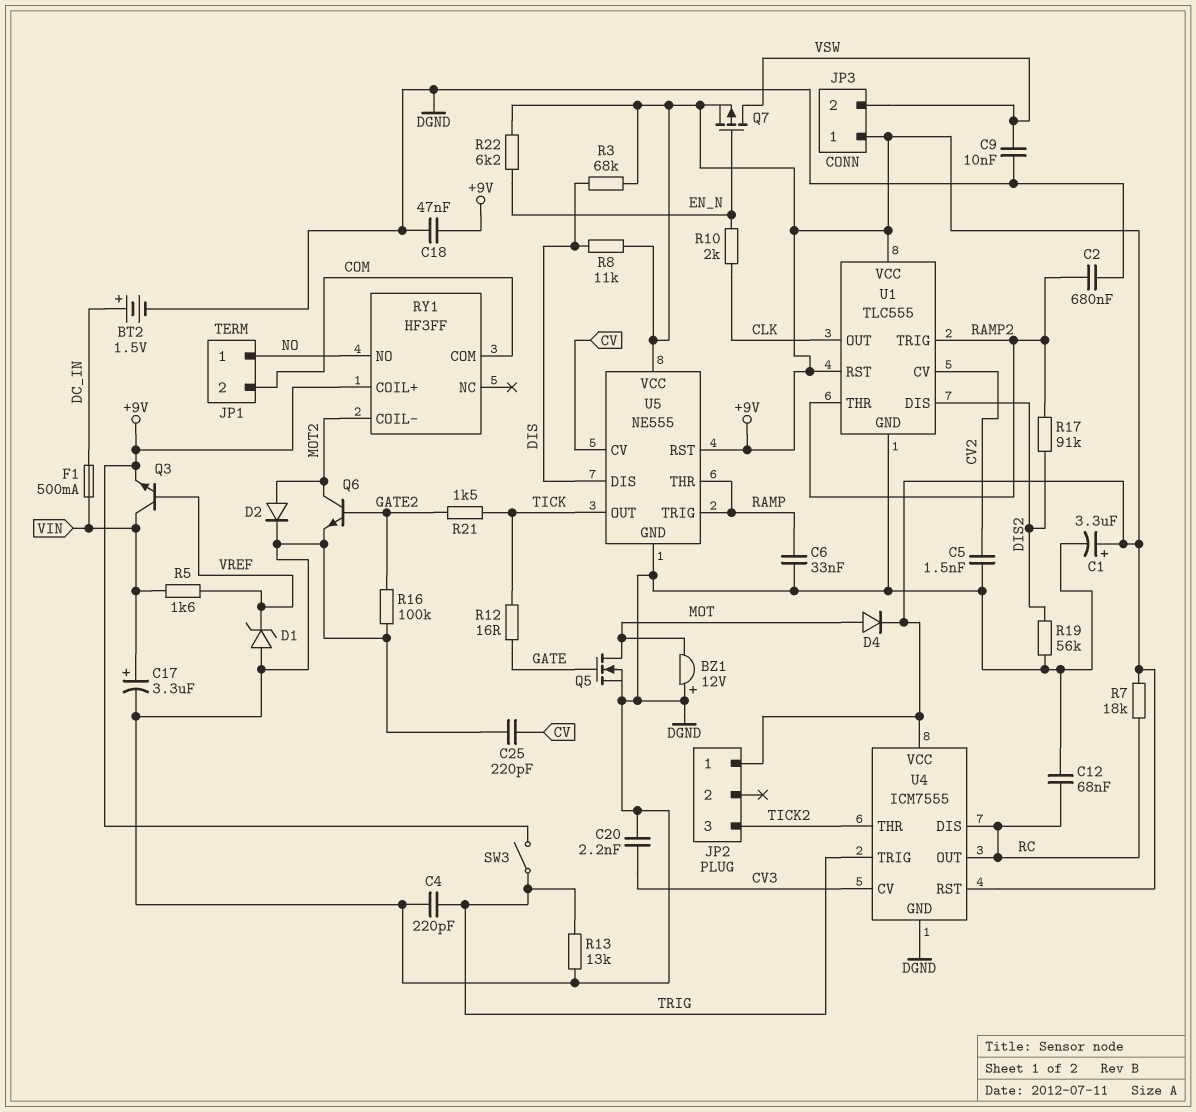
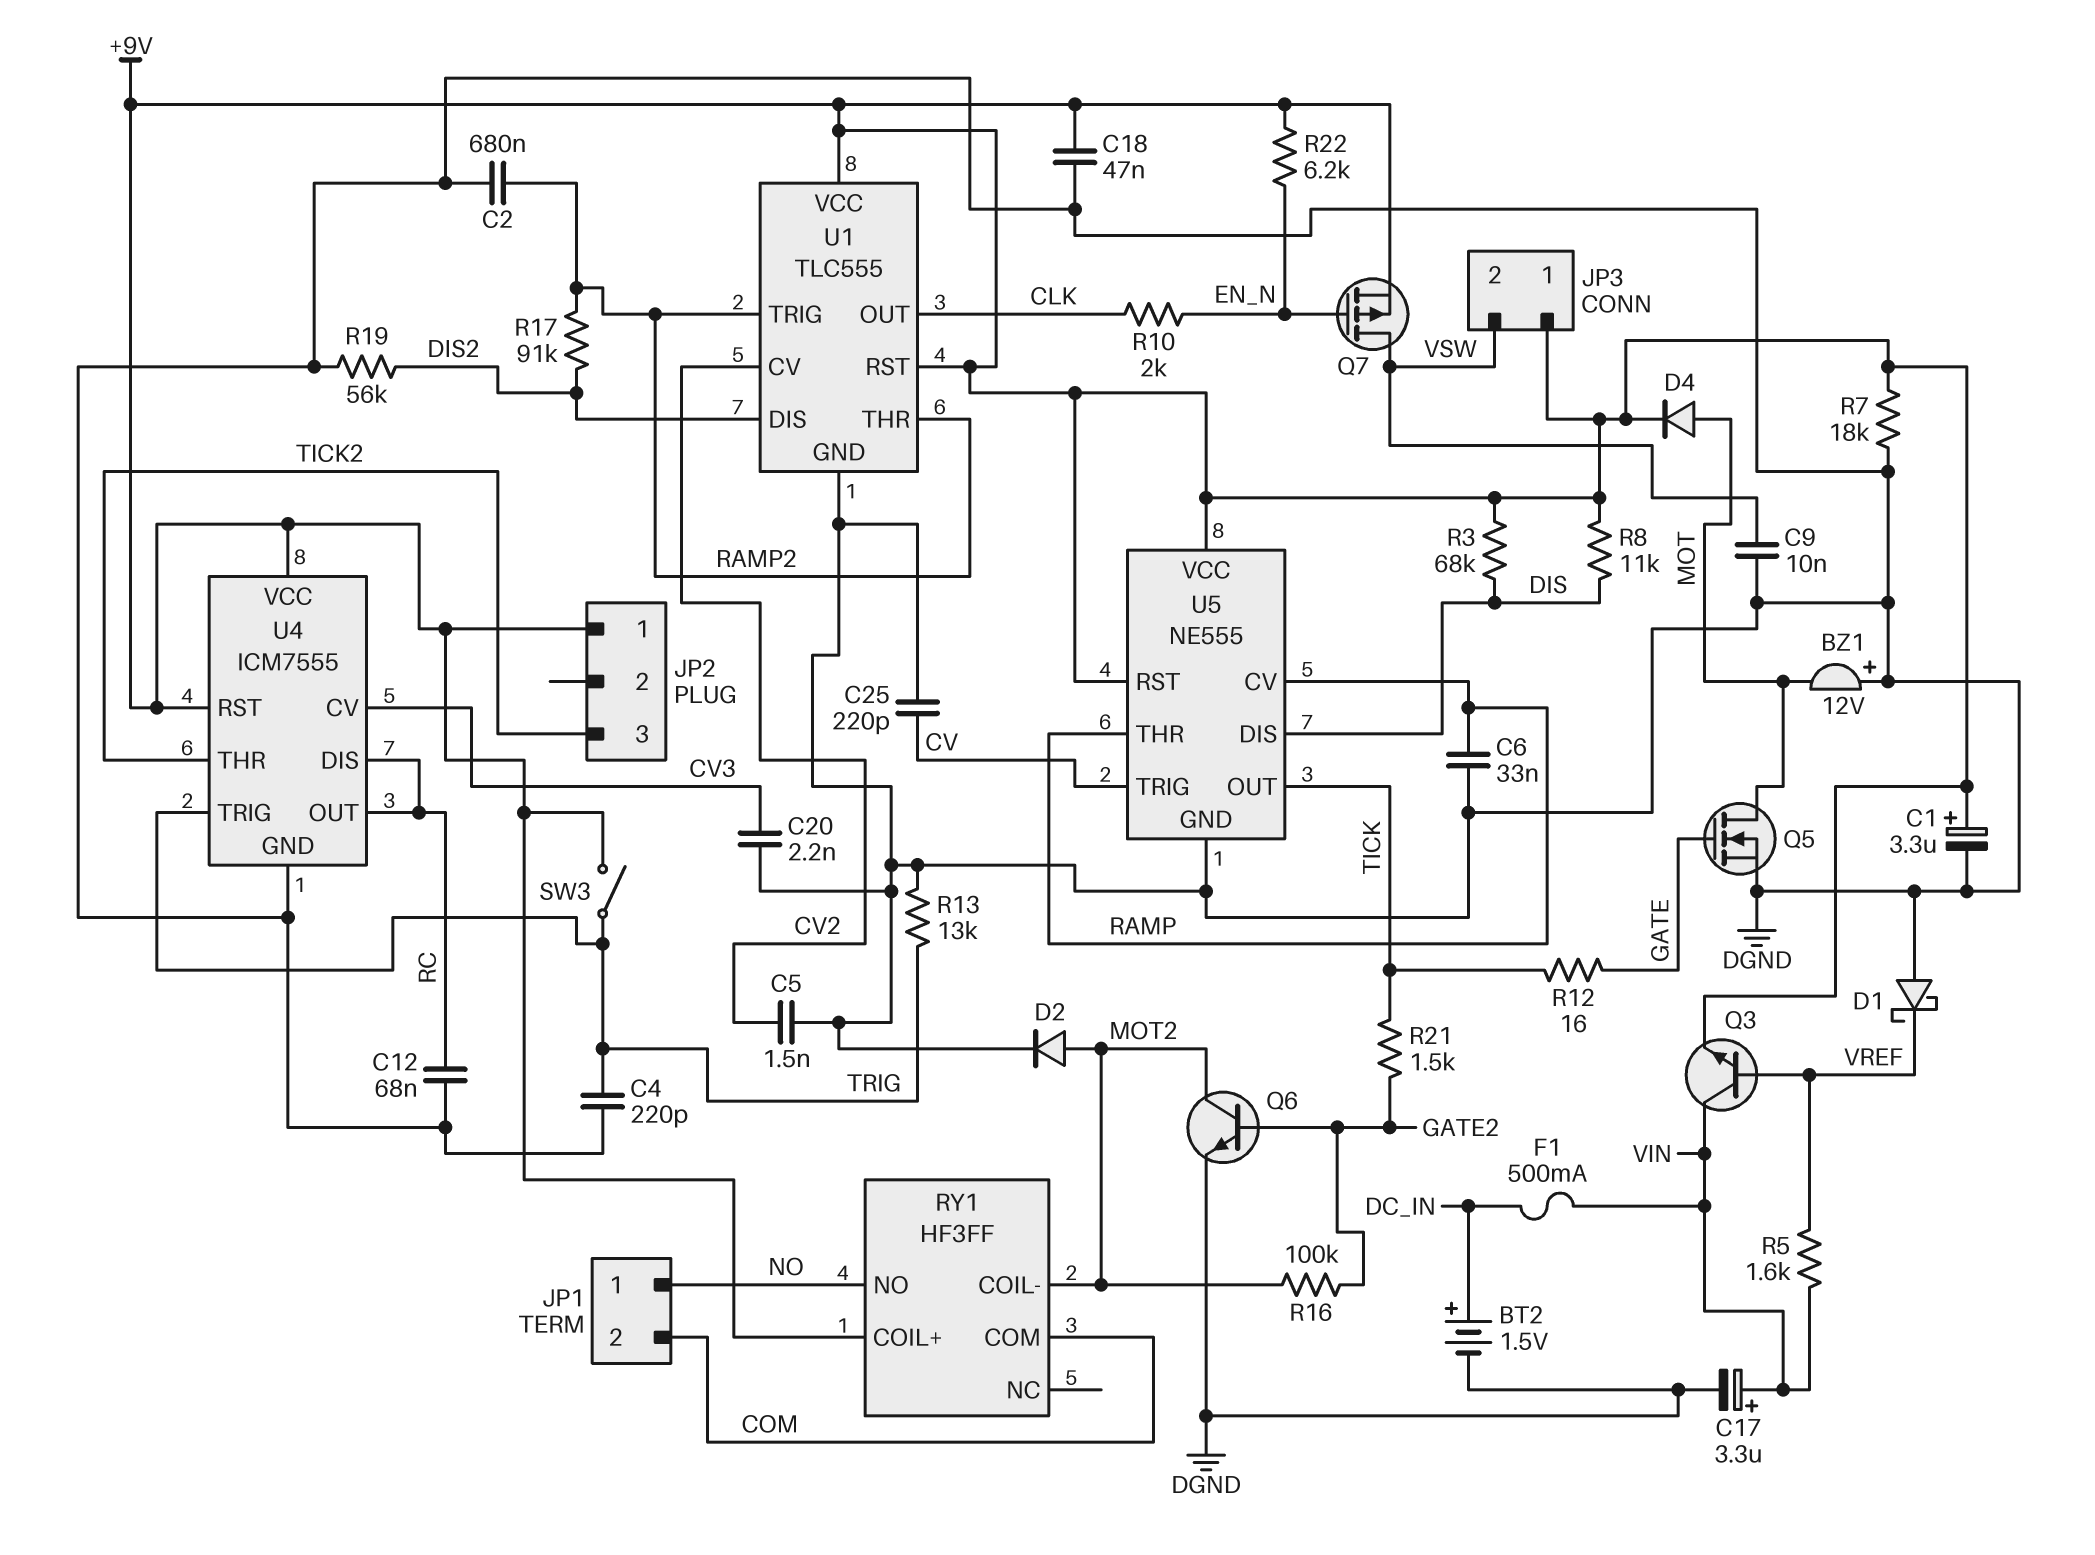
D1: zener (A DGND, K VREF) -> schottky (A DGND, K VREF)
R7: 18k (+9V, RC) -> 18k (+9V, DGND)
R16: 100k (DGND, GATE2) -> 100k (GATE2, MOT2)
U5 pin CV: CV -> RAMP
U5 pin TRIG: RAMP -> CV

